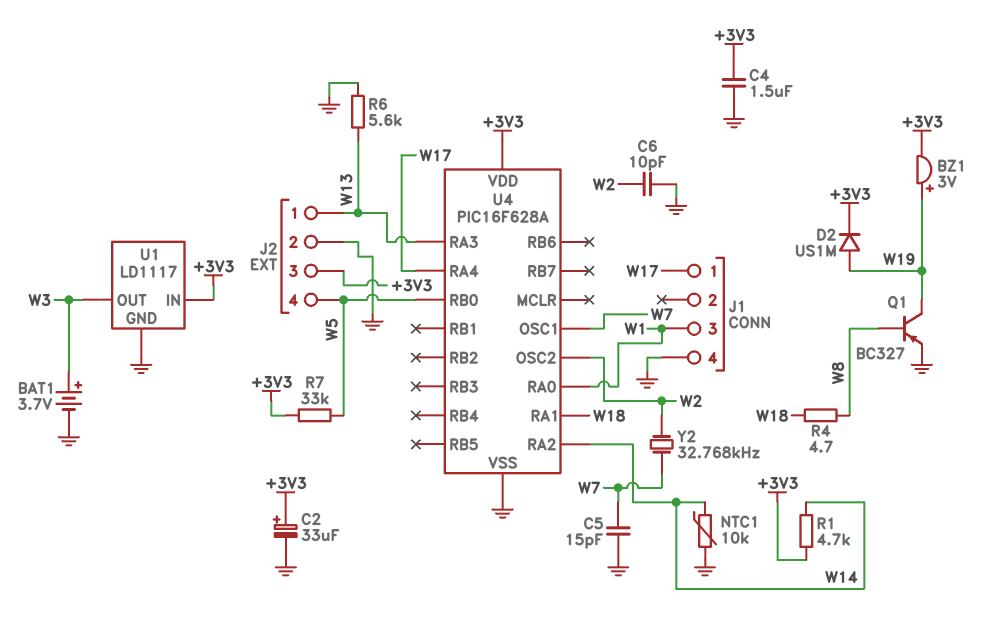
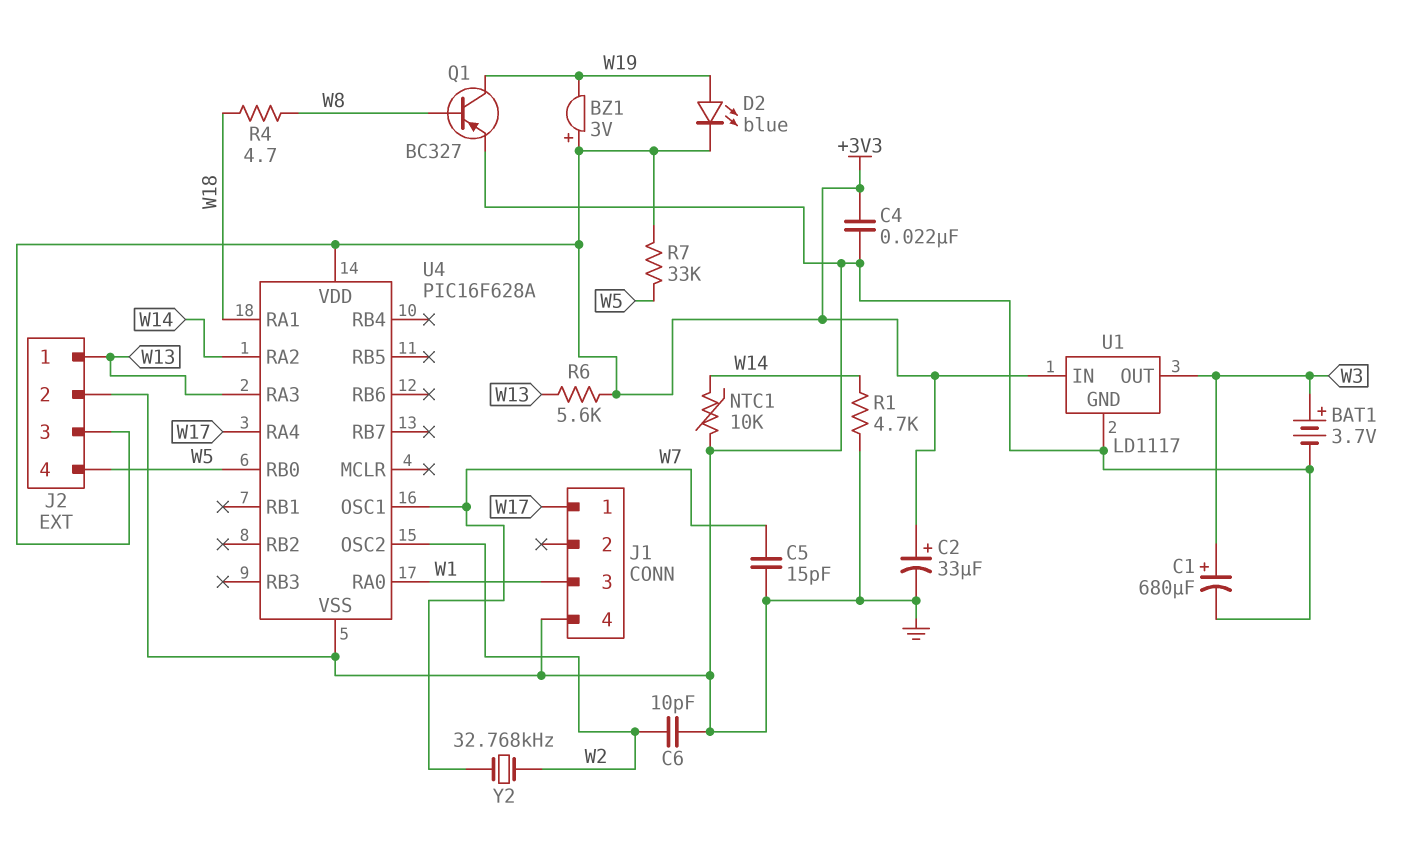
BZ1: buzzer 3V (plus W19, minus +3V3) -> buzzer 3V (plus +3V3, minus W19)
C1: none -> 680uF (plus W3, minus GND)
C4: 1.5uF (+3V3, GND) -> 22nF (+3V3, GND)
D2: diode US1M (A W19, K +3V3) -> LED blue (A W19, K +3V3)
R1: 4.7k (+3V3, W14) -> 4.7k (GND, W14)
R6: 5.6k (GND, W13) -> 5.6k (+3V3, W13)

